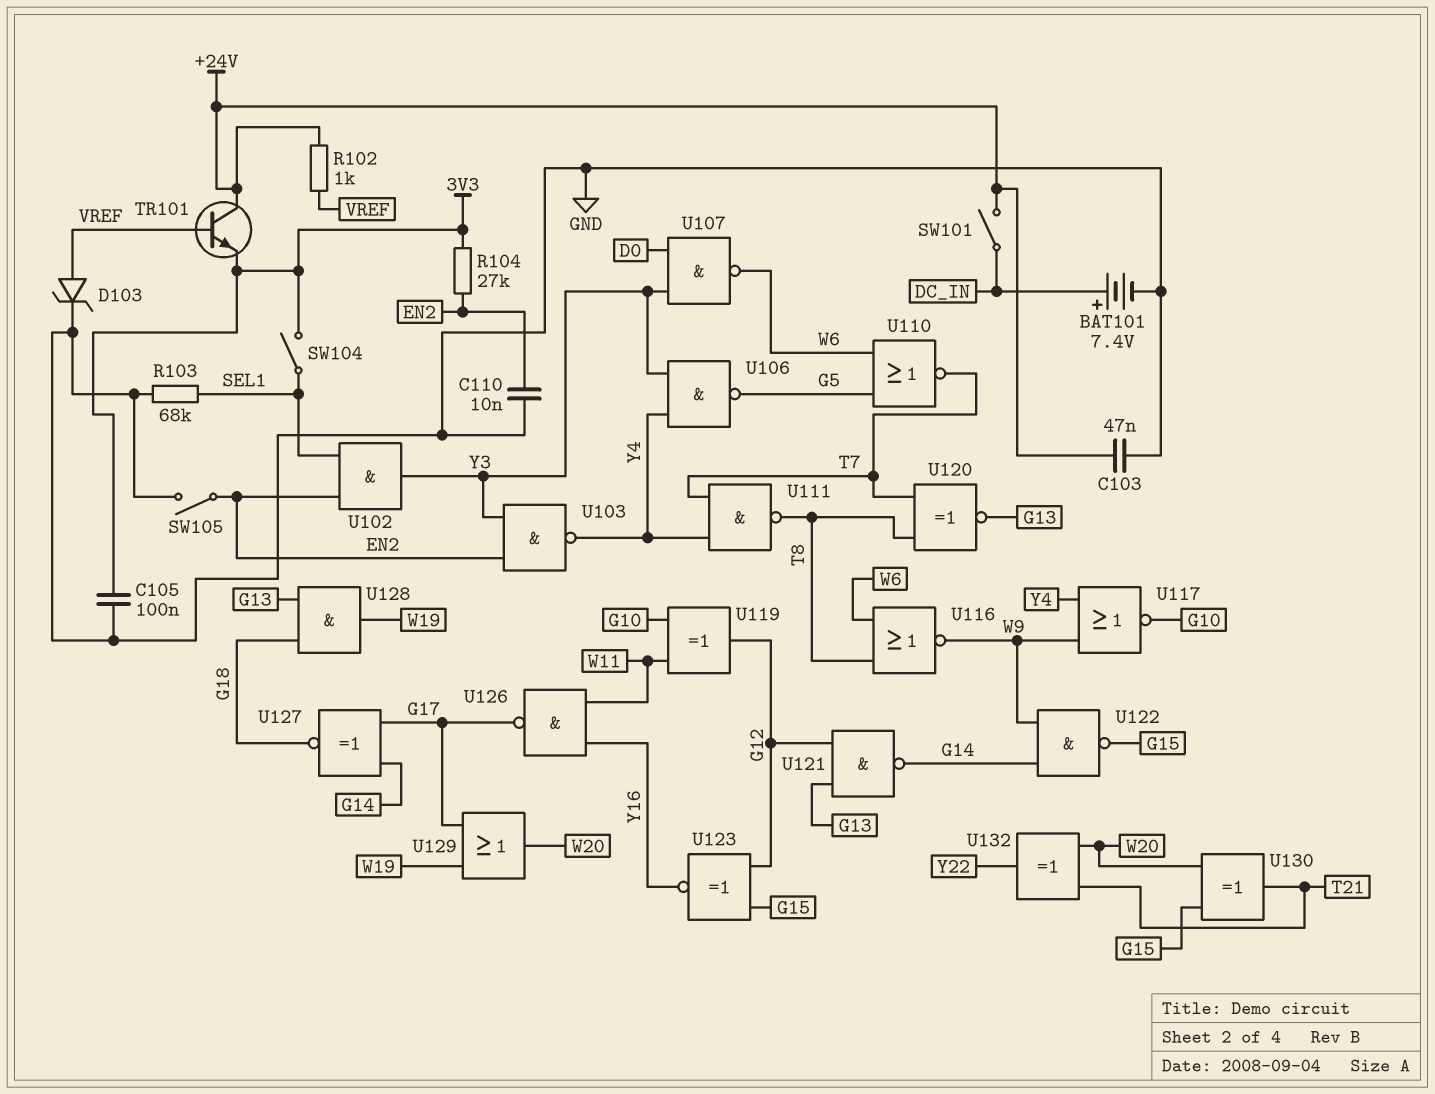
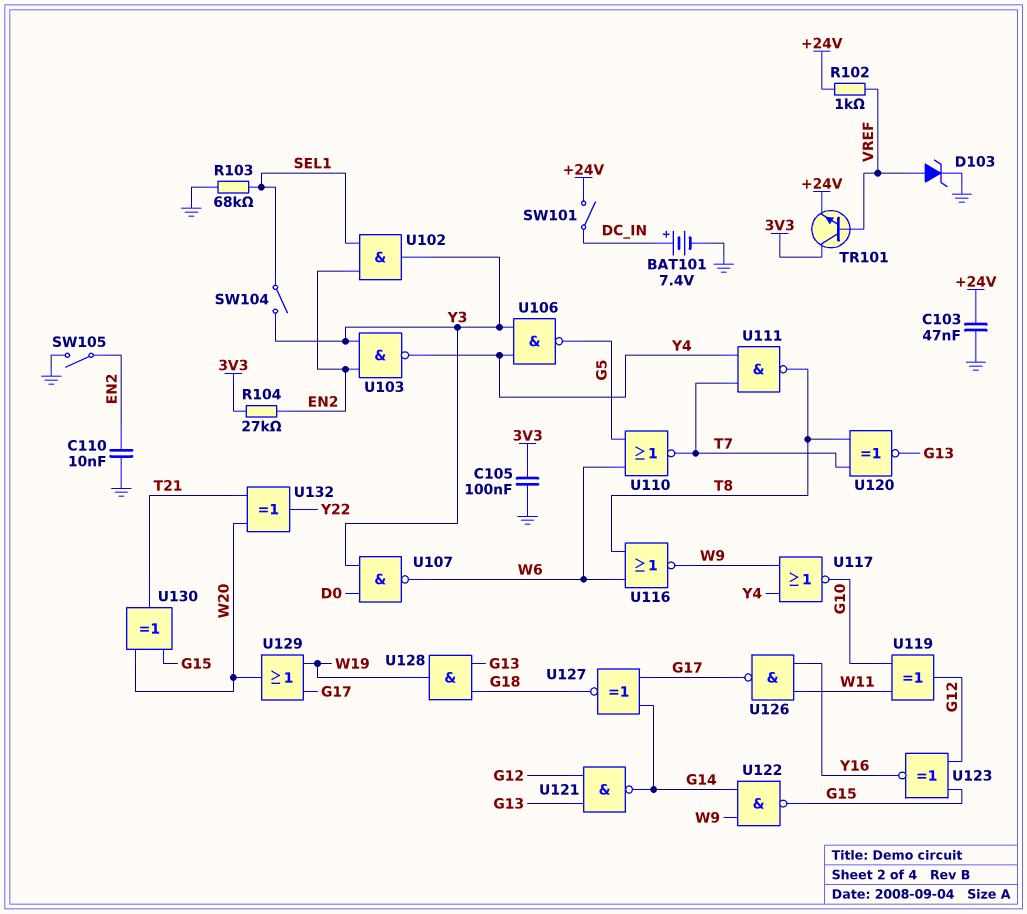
SW104: switch (3V3, SEL1) -> switch (SEL1, Y3)
TR101: NPN (B VREF, C +24V, E 3V3) -> NPN (B VREF, C 3V3, E +24V)

